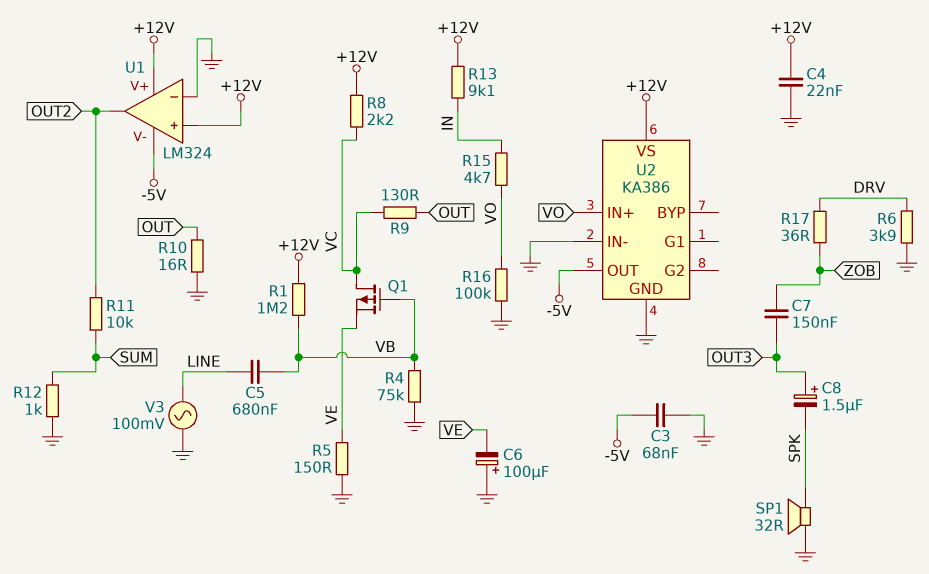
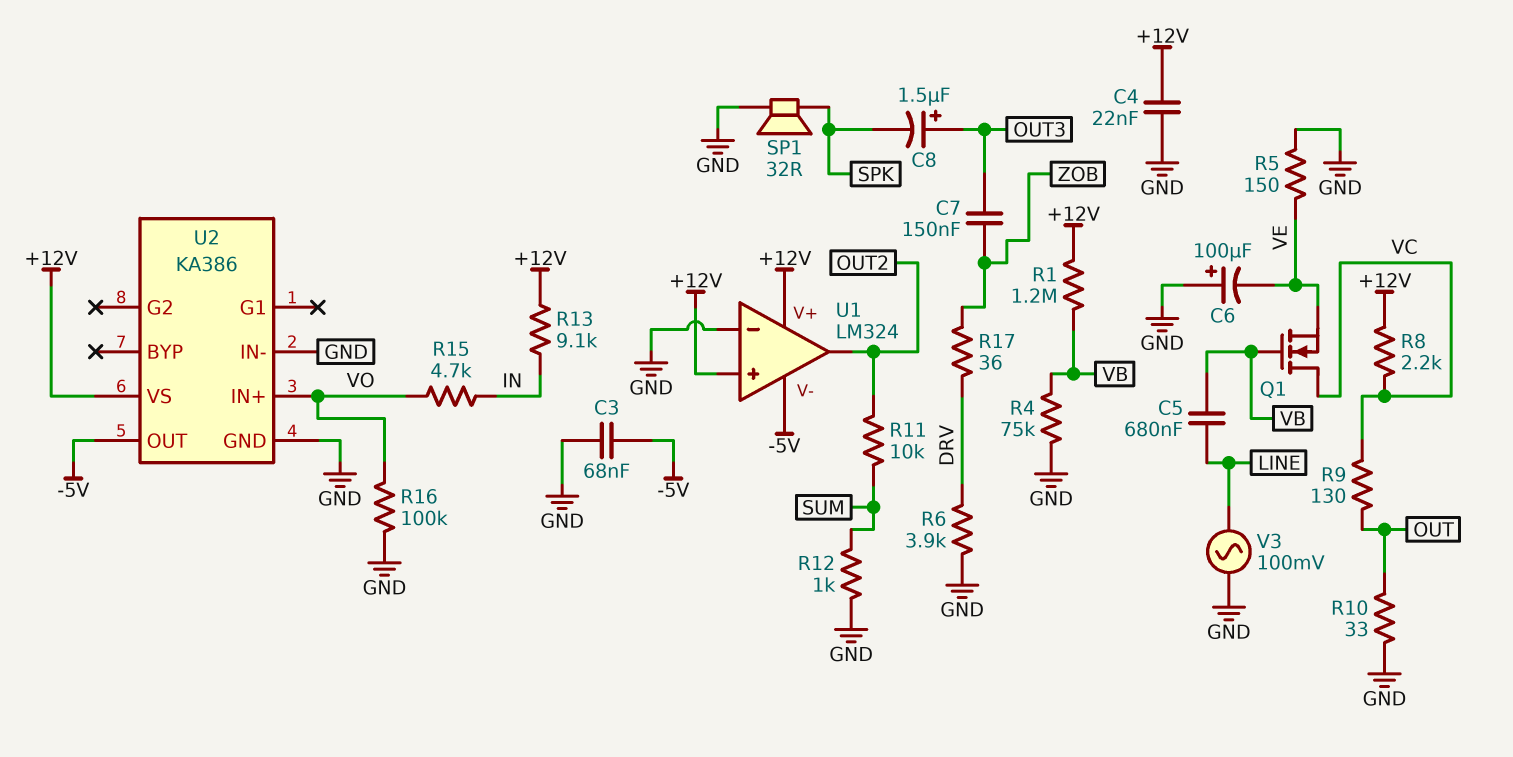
Q1: PMOS (G VB, D VC, S VE) -> NMOS (G VB, D VC, S VE)
R10: 16 (GND, OUT) -> 33 (GND, OUT)

